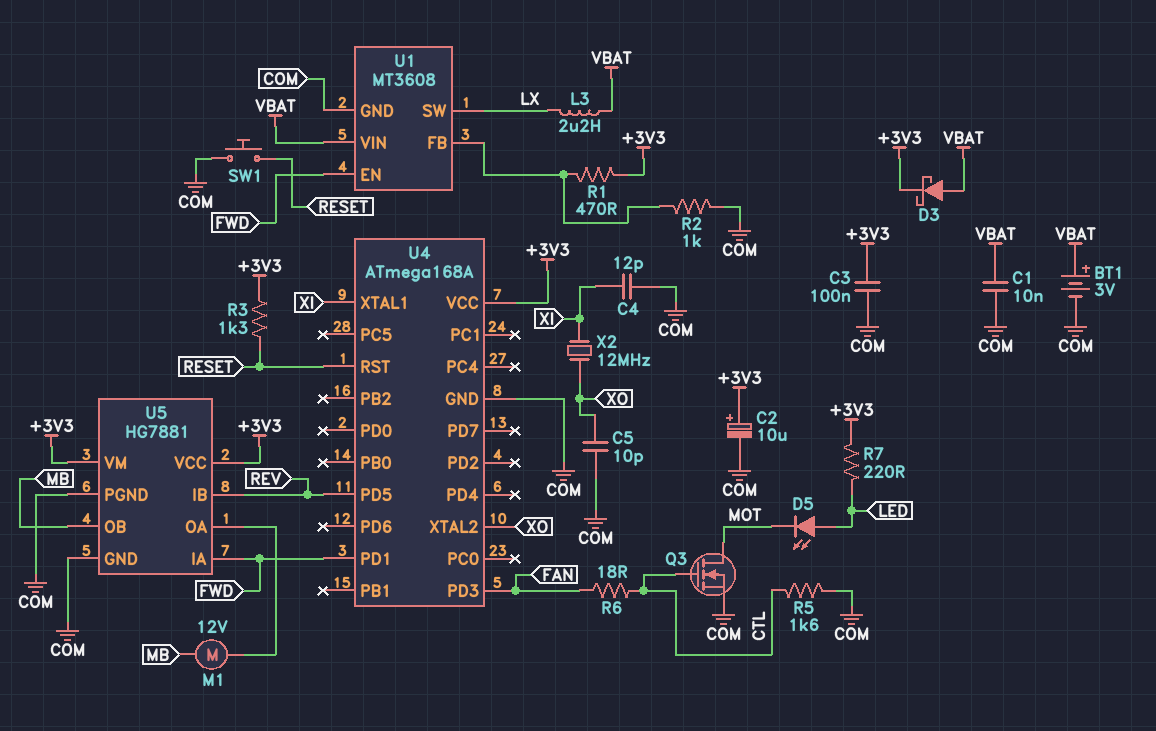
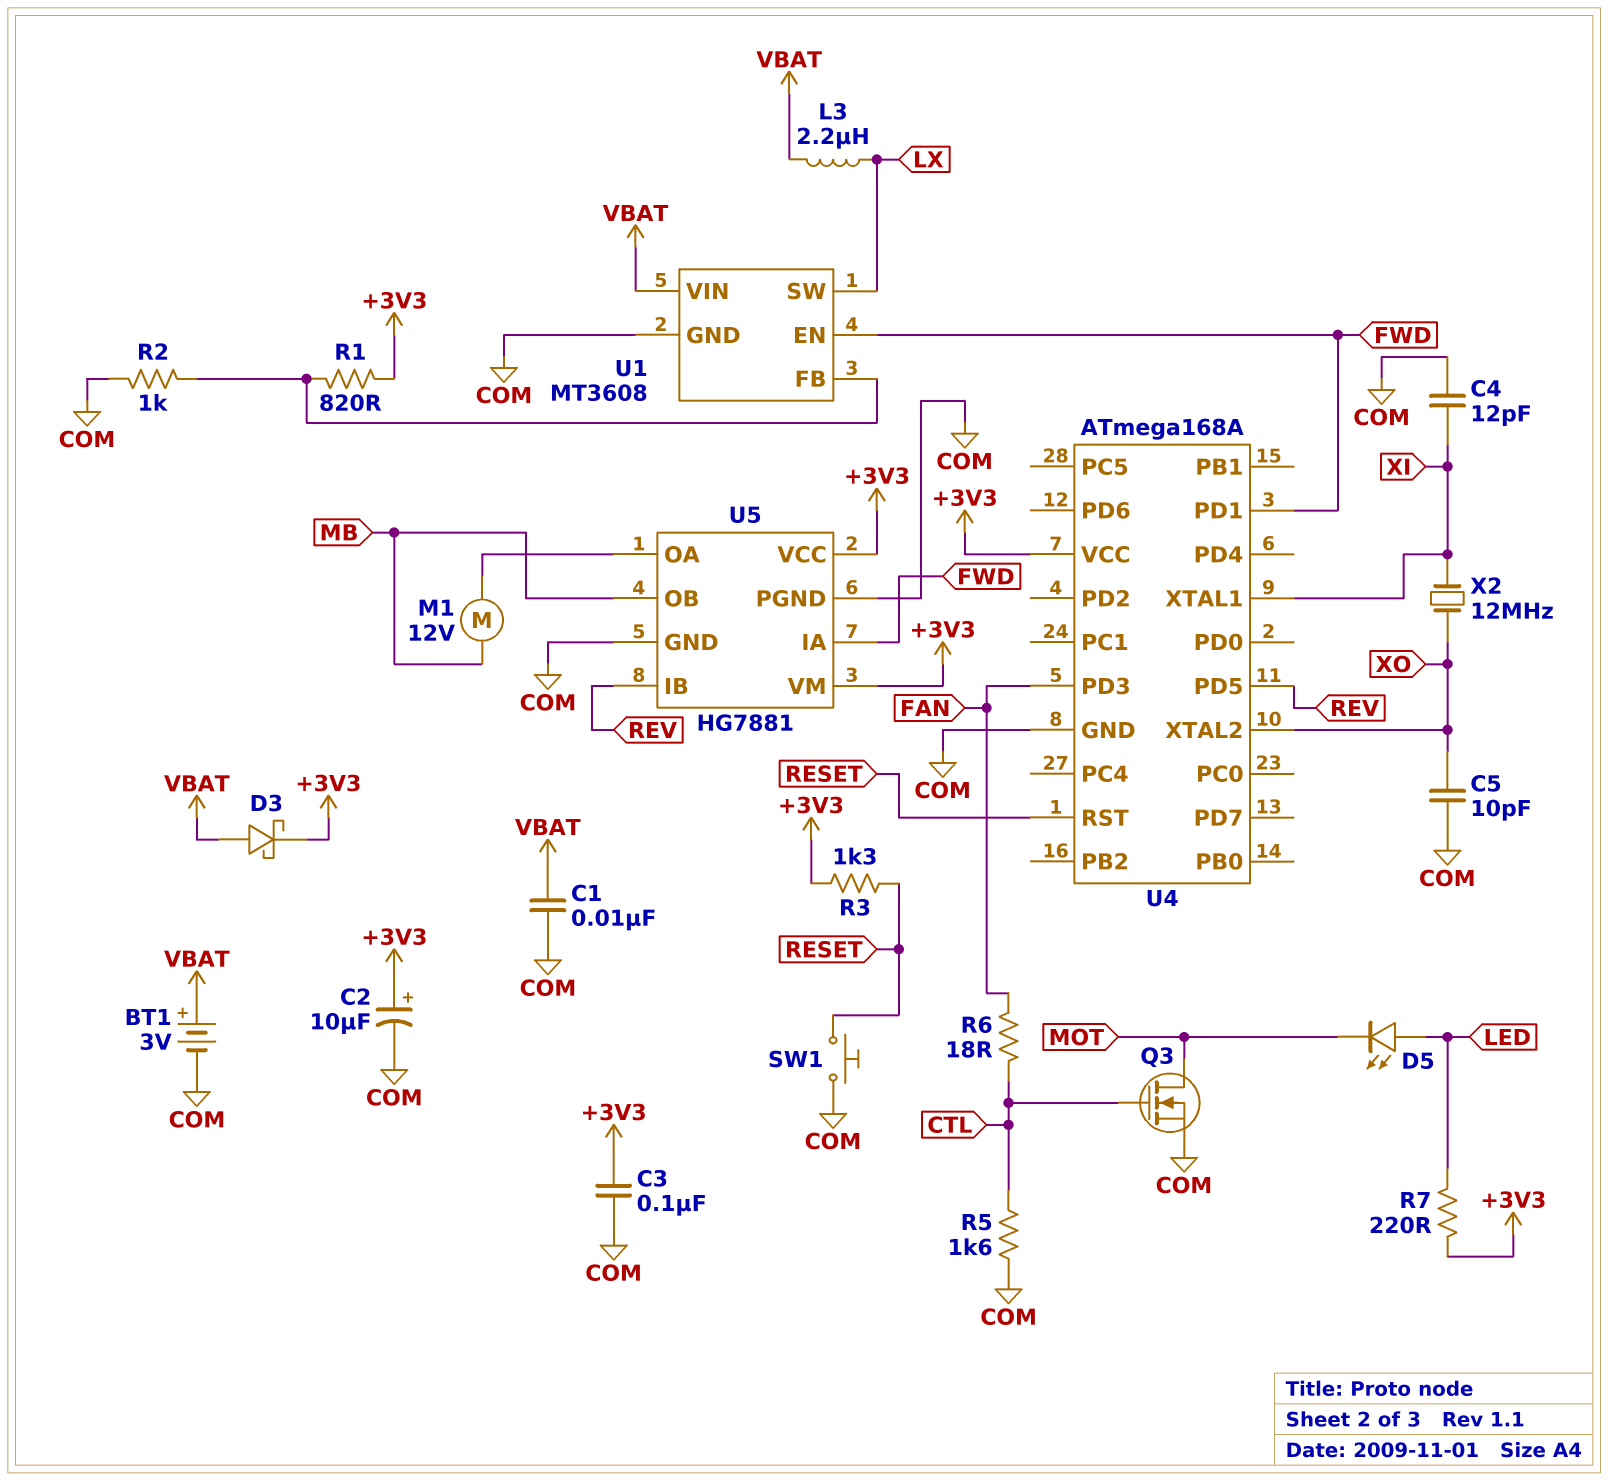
R1: 470 (+3V3, U1/FB) -> 820 (+3V3, U1/FB)

